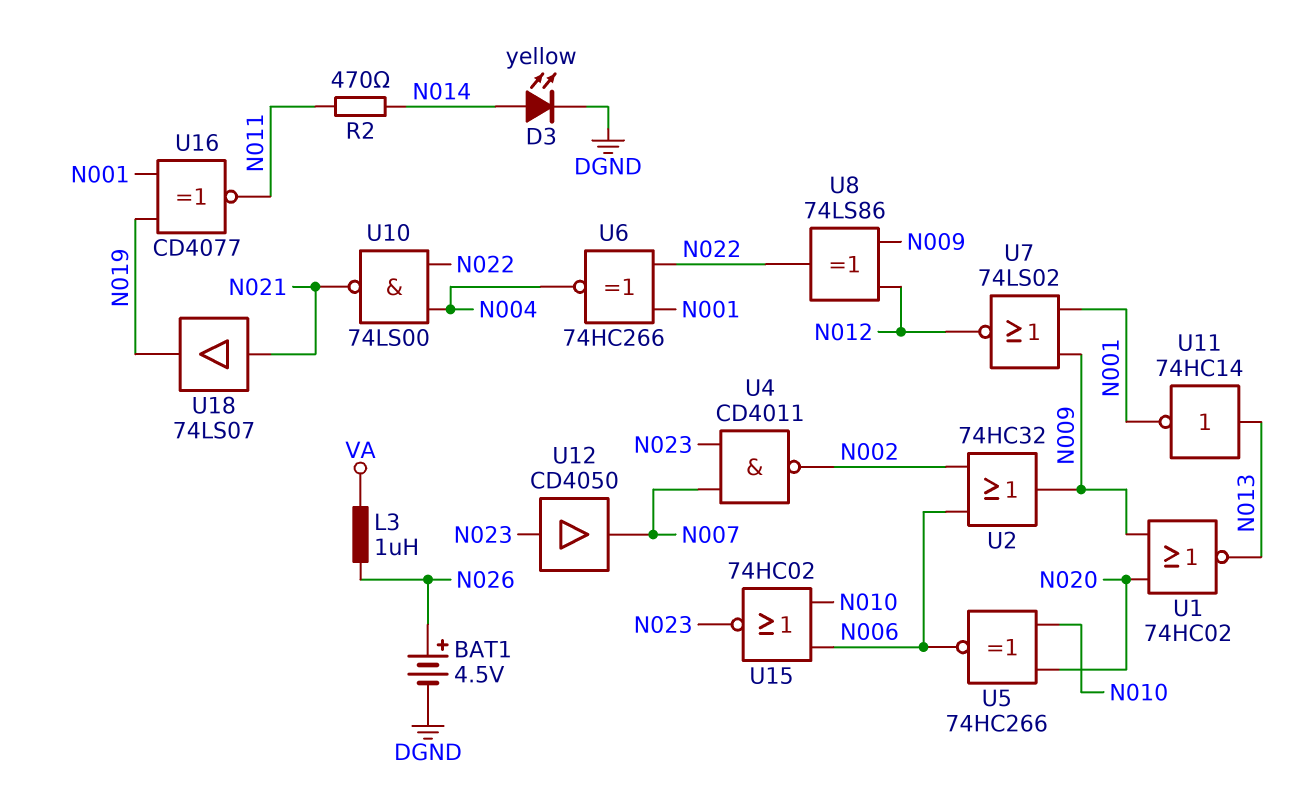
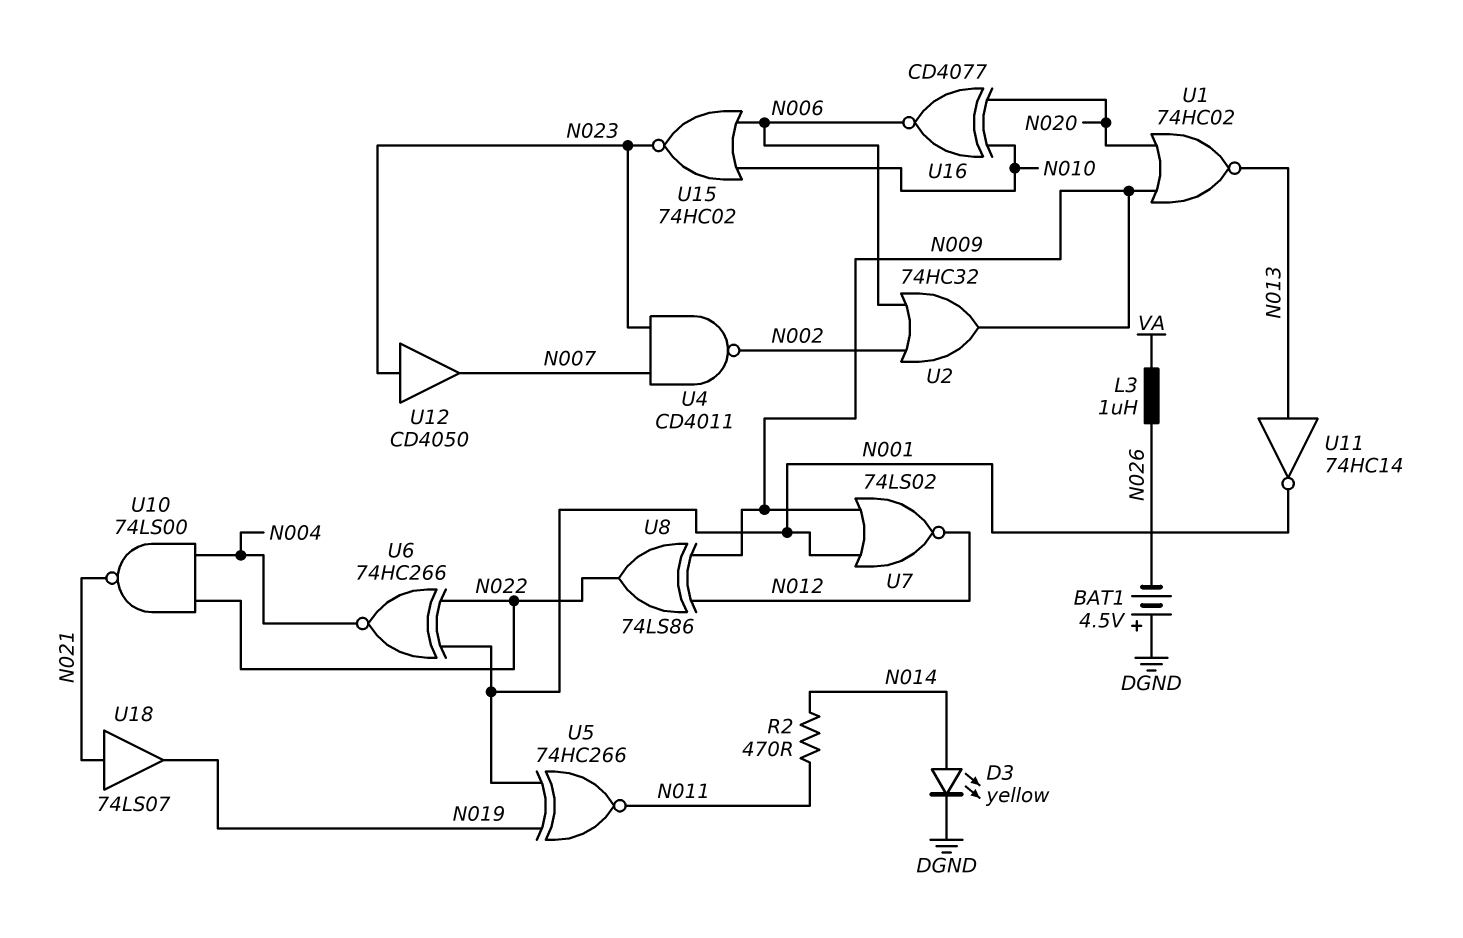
BAT1: 4.5V (plus N026, minus DGND) -> 4.5V (plus DGND, minus N026)
U5: XNOR 74HC266 (in N010, in N020, out N006) -> XNOR 74HC266 (in N001, in N019, out N011)
U16: XNOR CD4077 (in N001, in N019, out N011) -> XNOR CD4077 (in N010, in N020, out N006)

